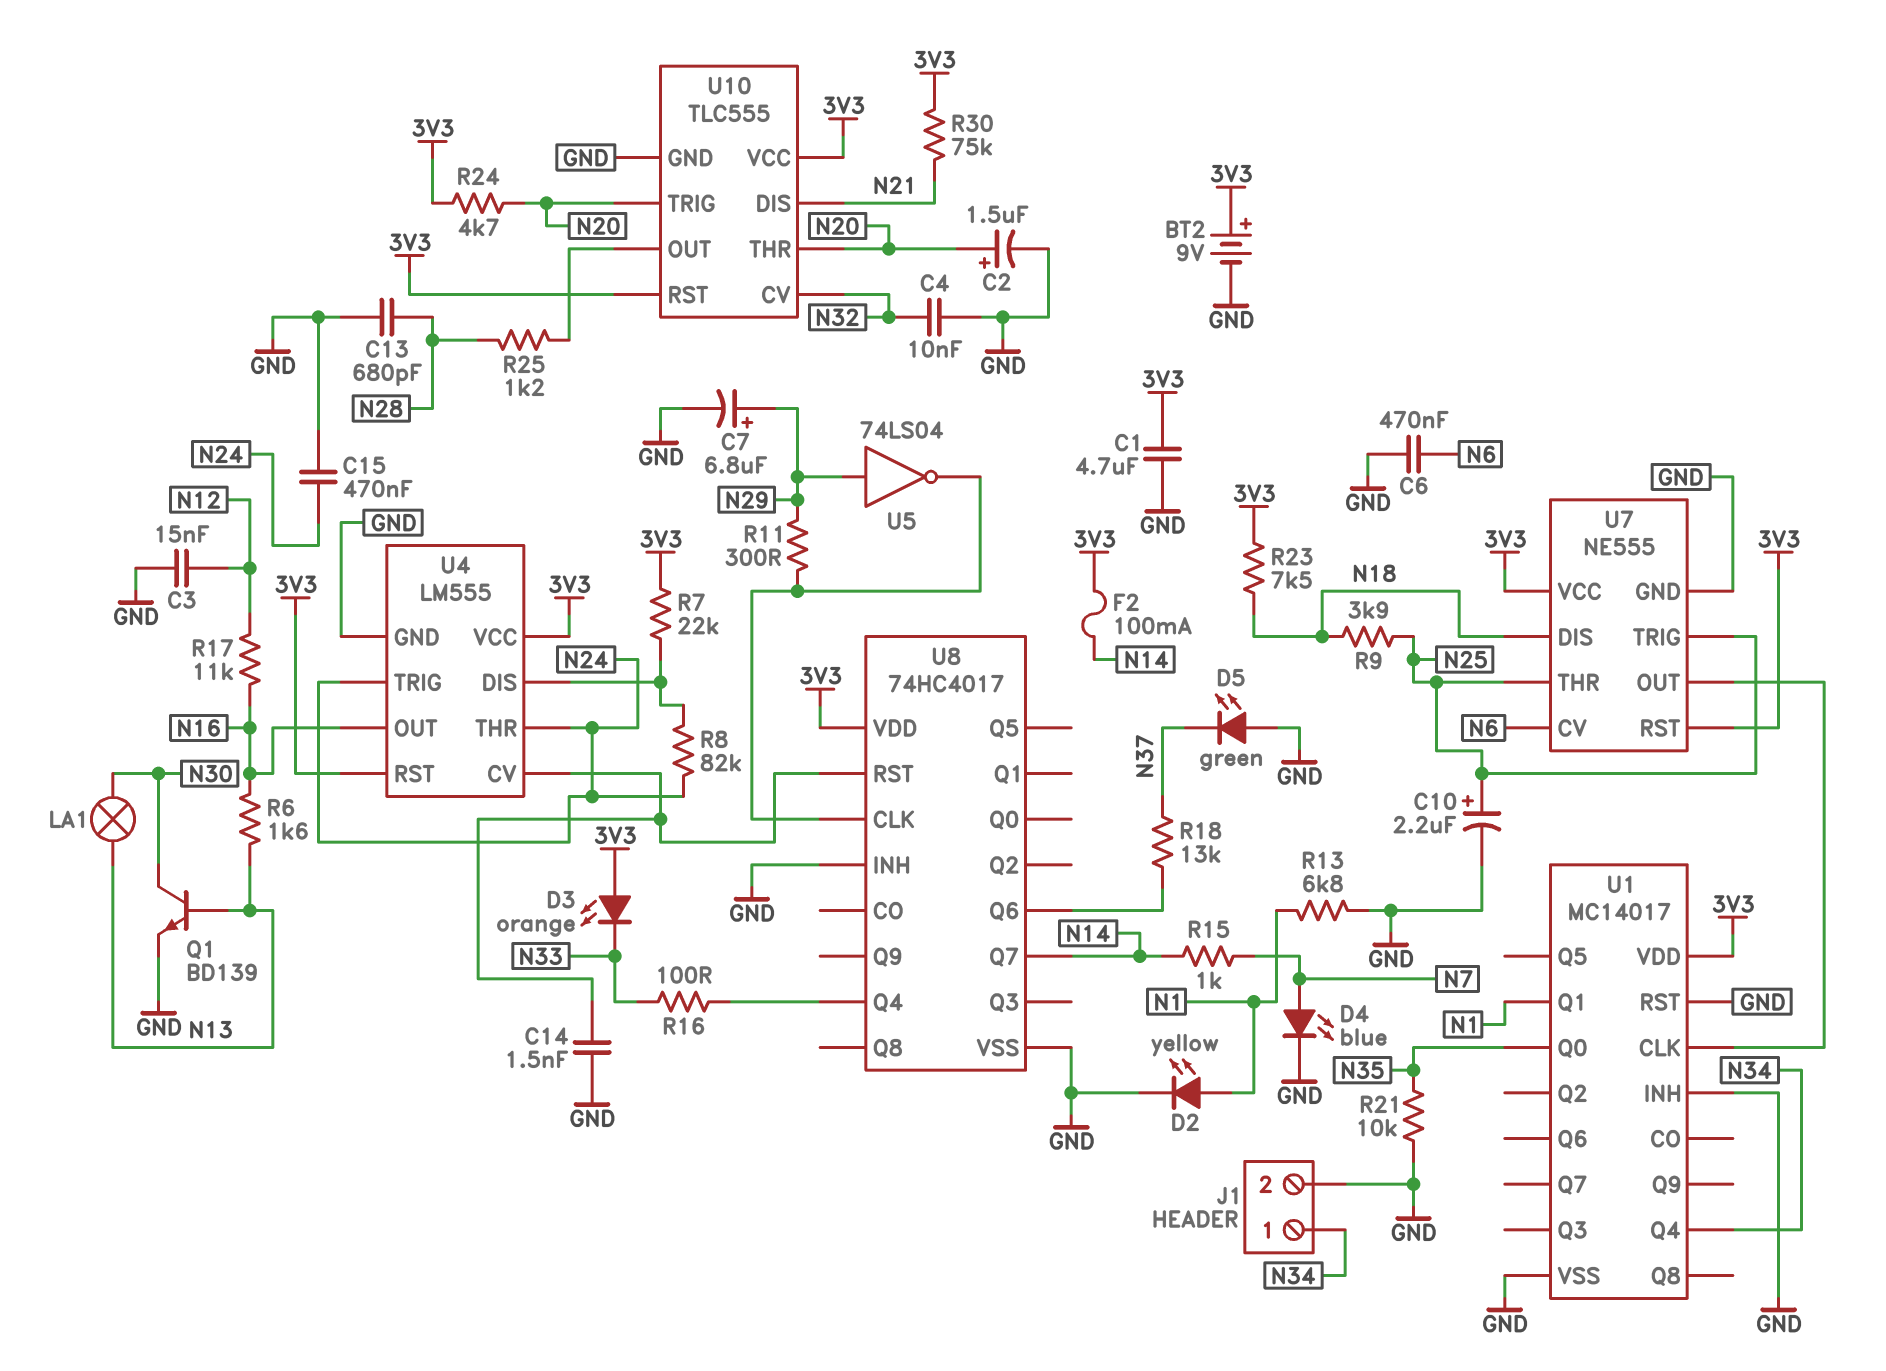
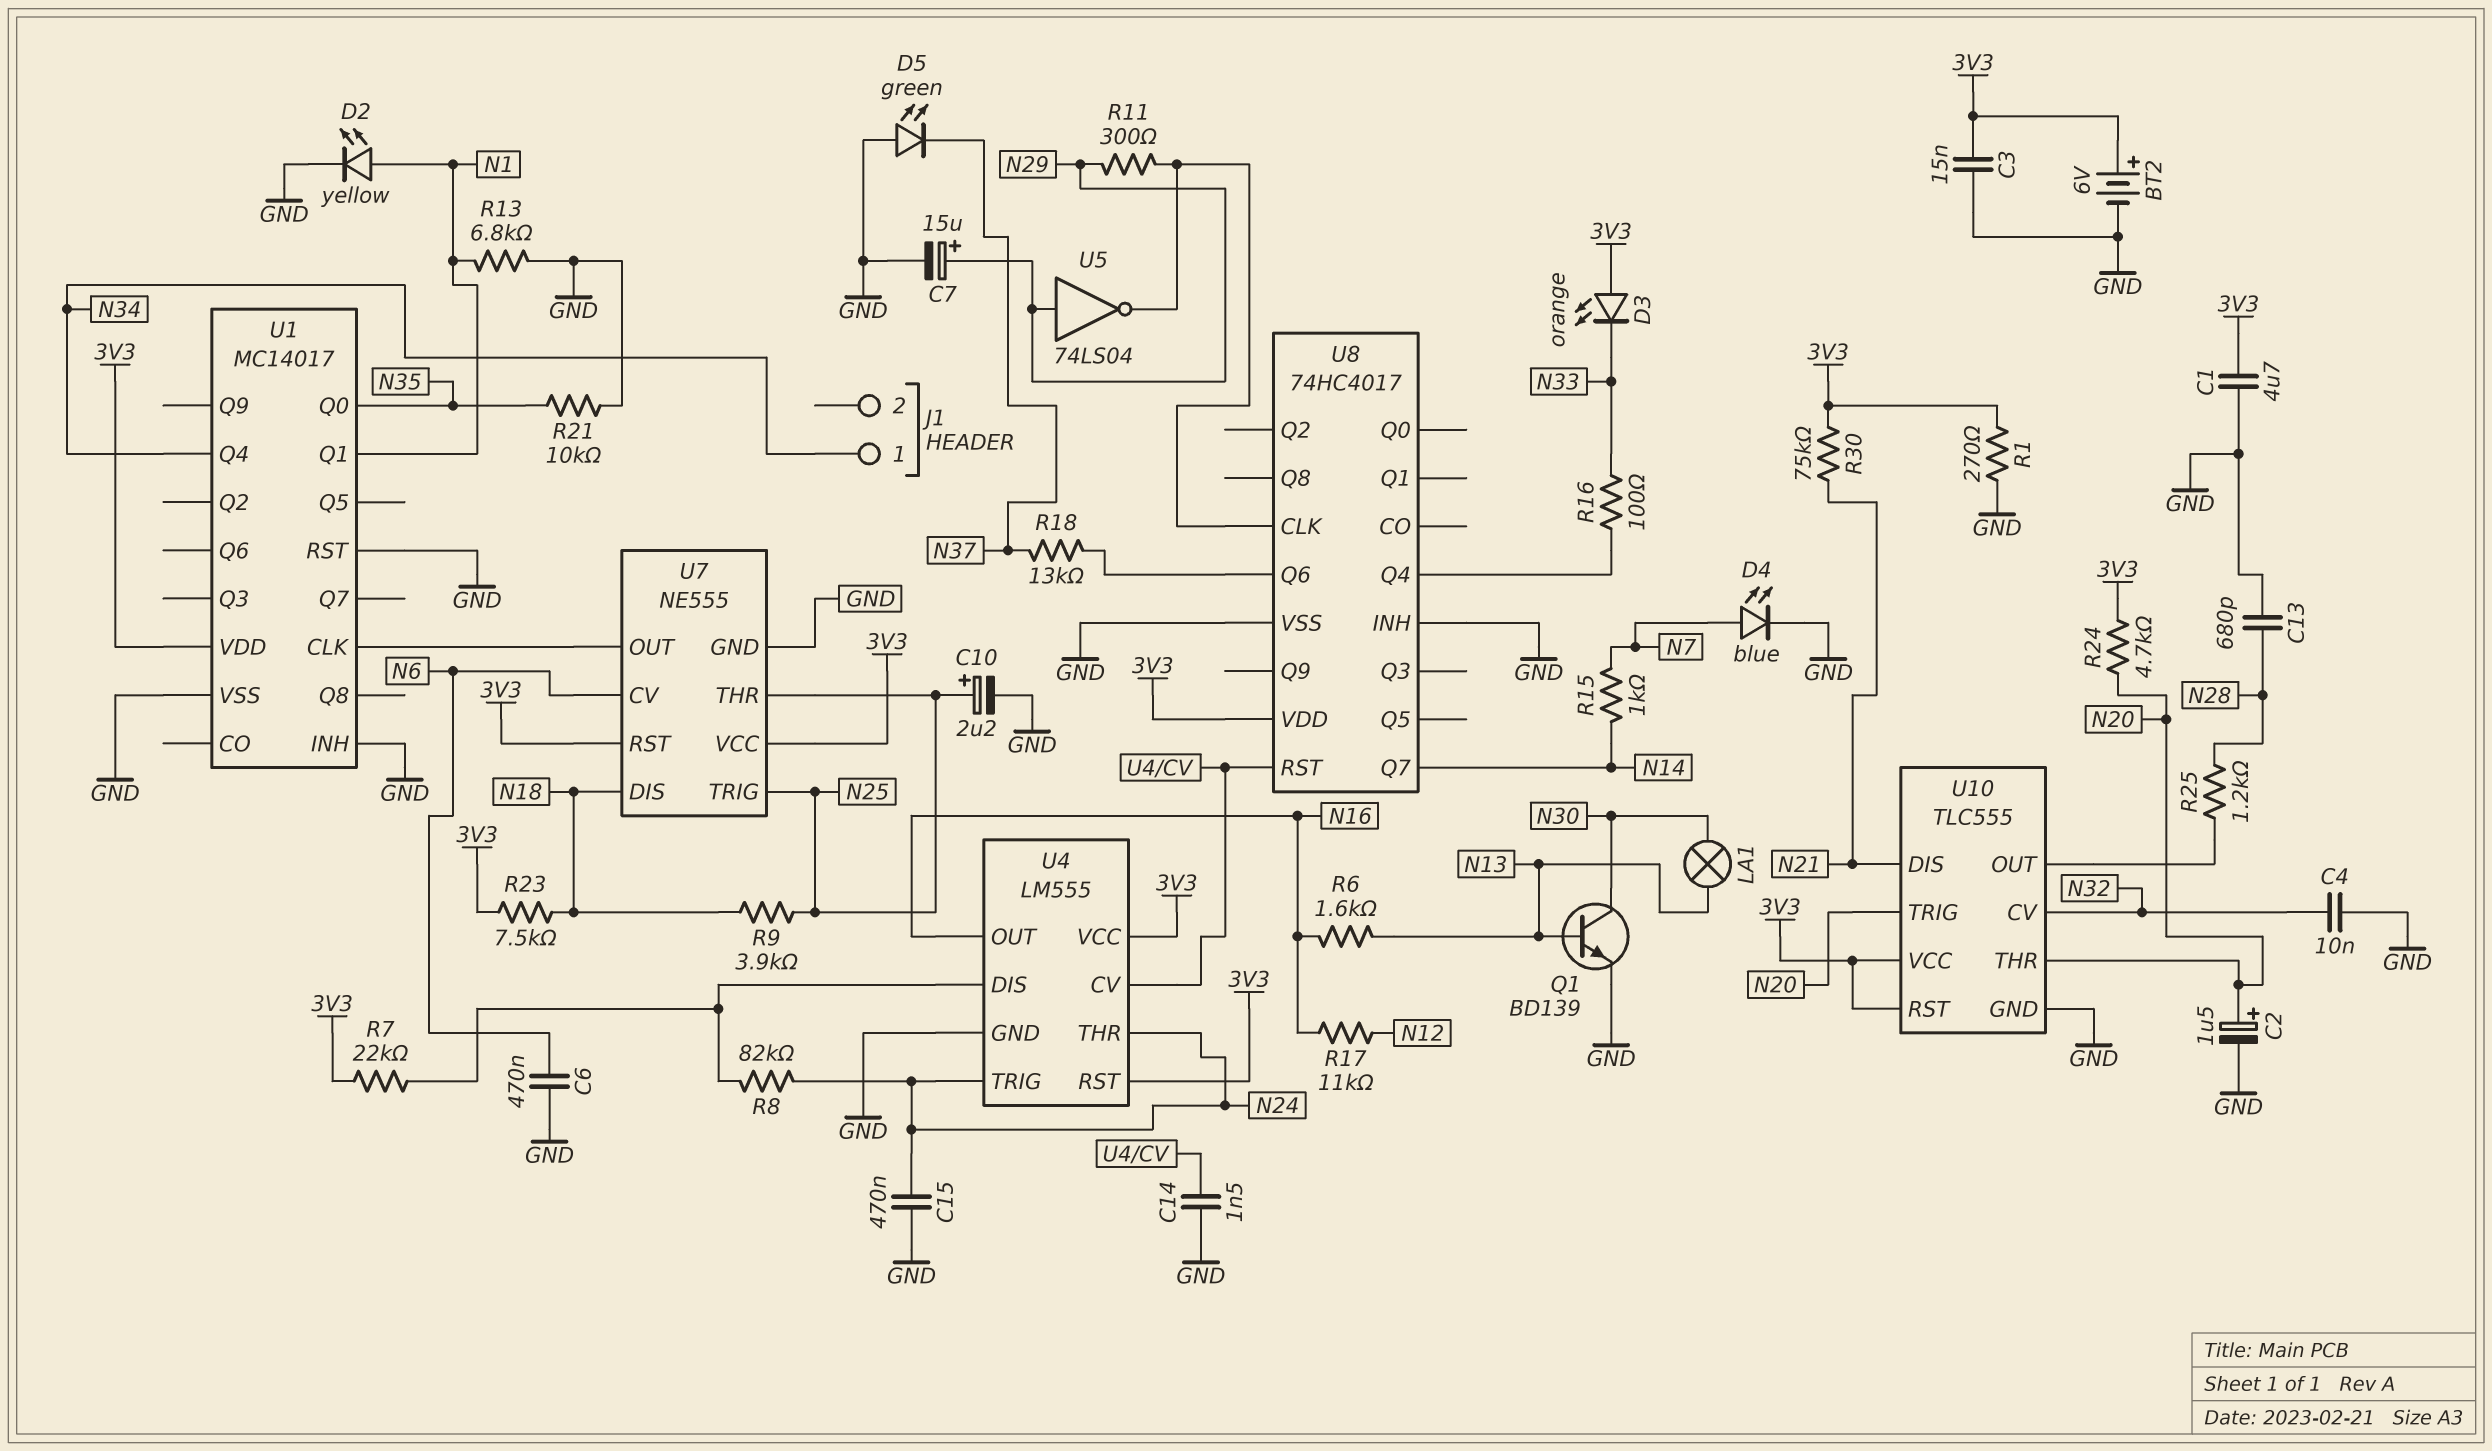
BT2: 9V (plus 3V3, minus GND) -> 6V (plus 3V3, minus GND)
C3: 15nF (GND, N12) -> 15nF (3V3, GND)
C7: 6.8uF (plus N29, minus GND) -> 15uF (plus N29, minus GND)
F2: 100mA (3V3, N14) -> none
J1 pin 2: GND -> none
R1: none -> 270 (3V3, GND)

